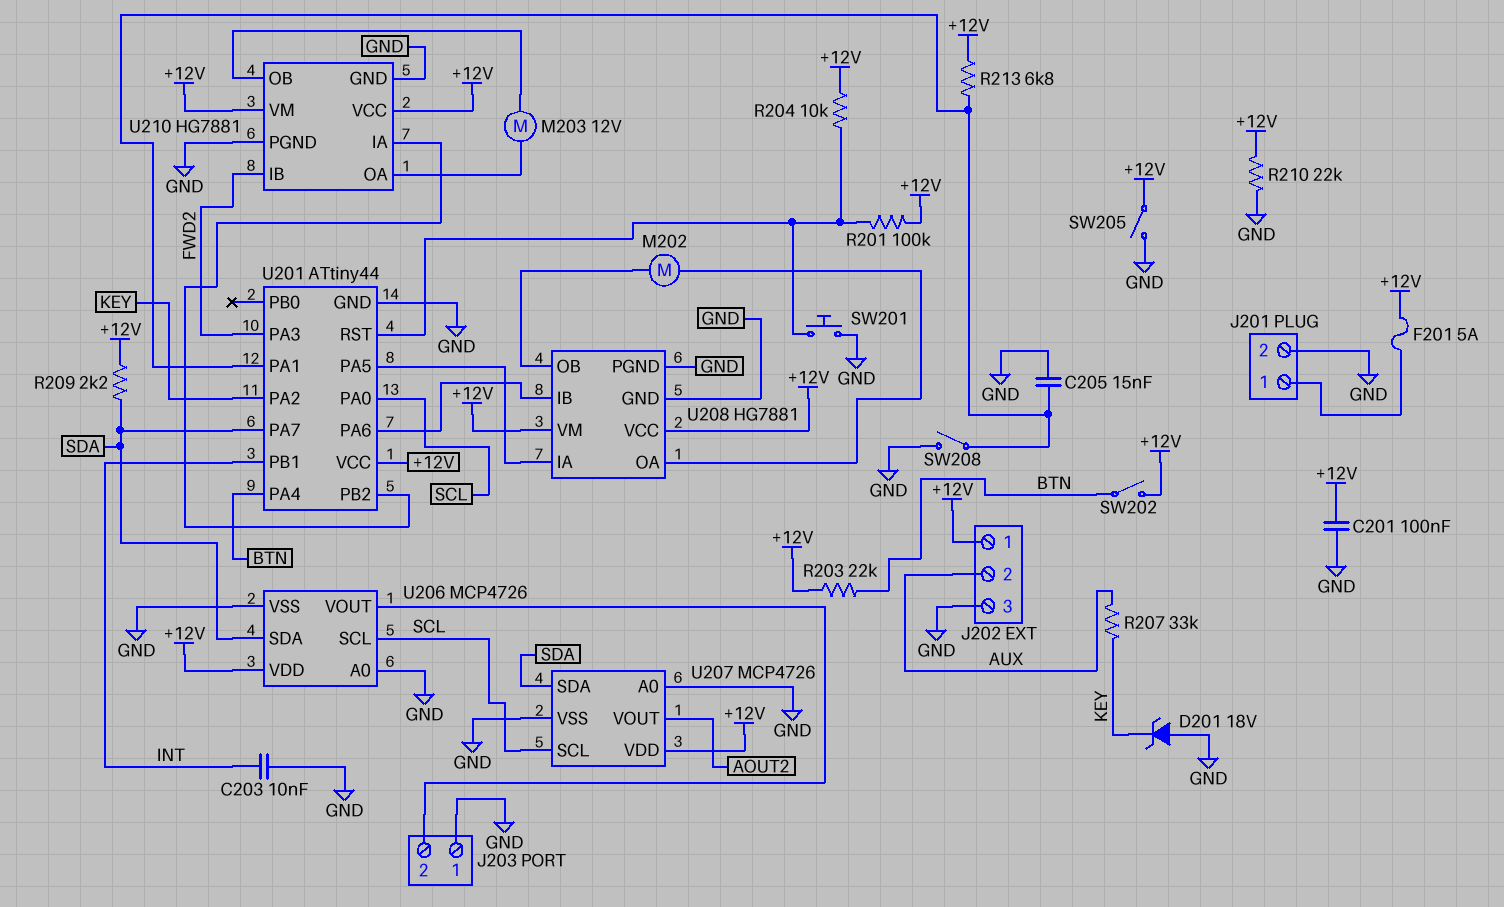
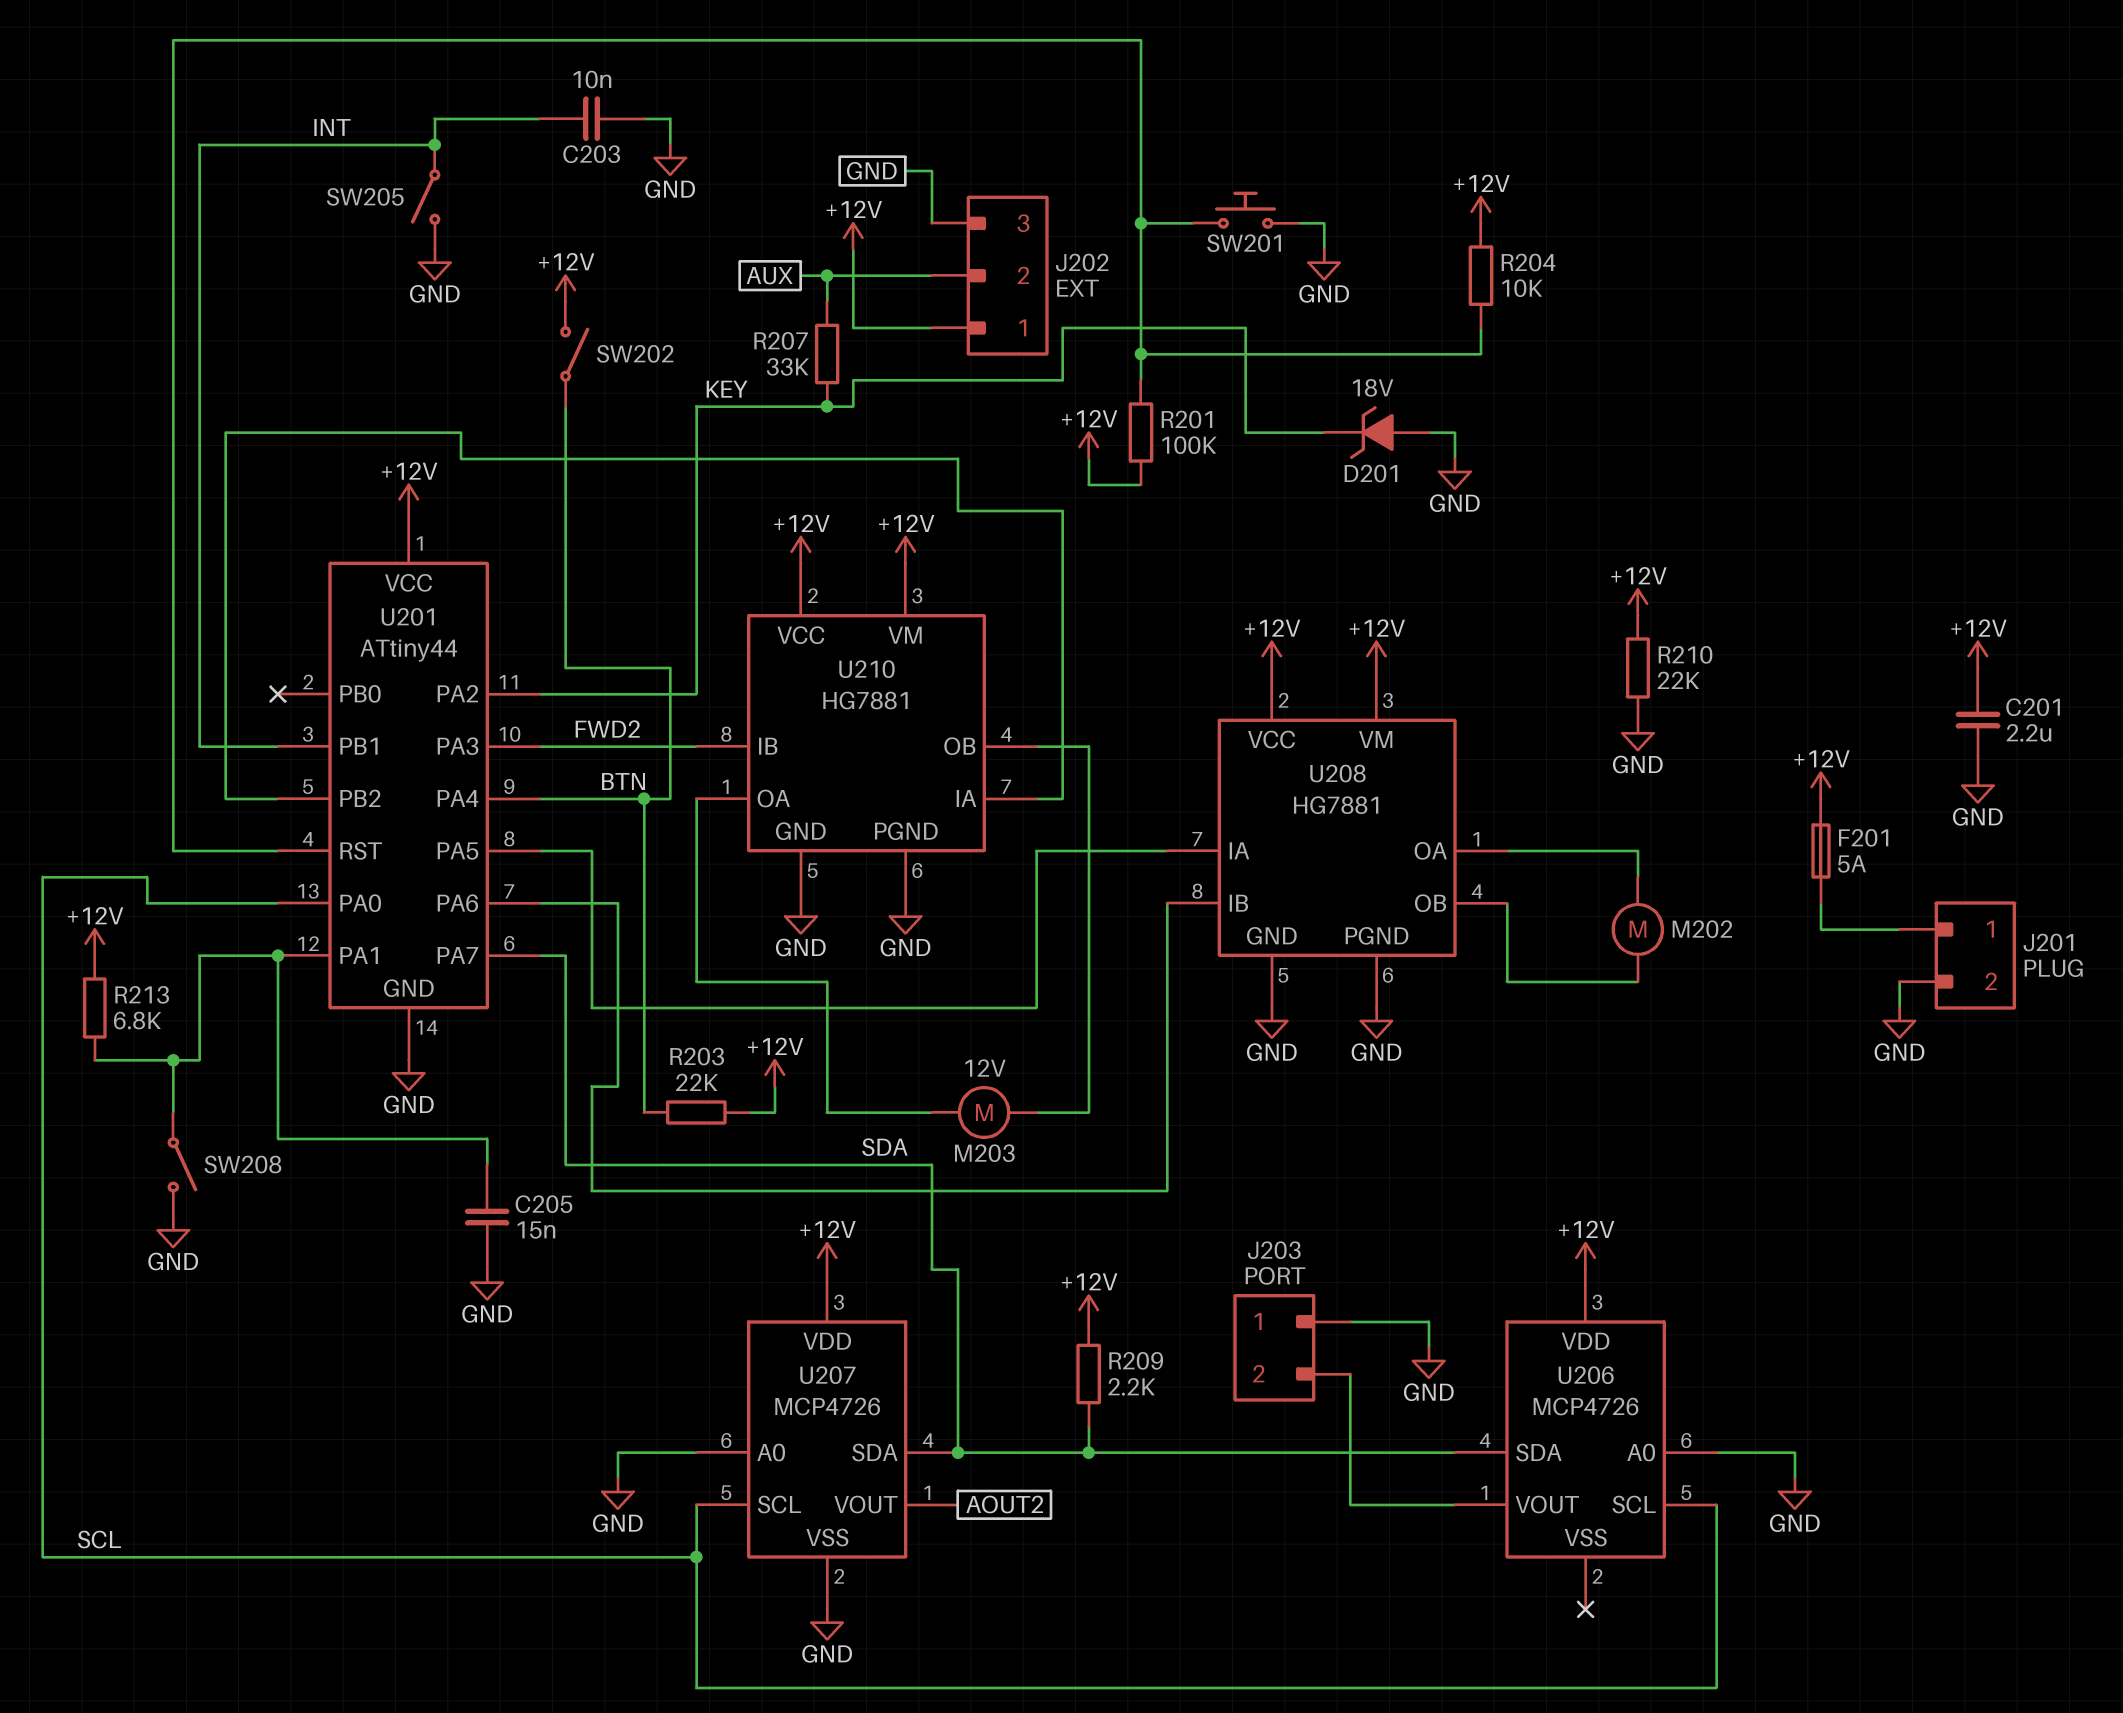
C201: 100nF (+12V, GND) -> 2.2uF (+12V, GND)
SW205: switch (+12V, GND) -> switch (GND, INT)
U206 pin VSS: GND -> none

